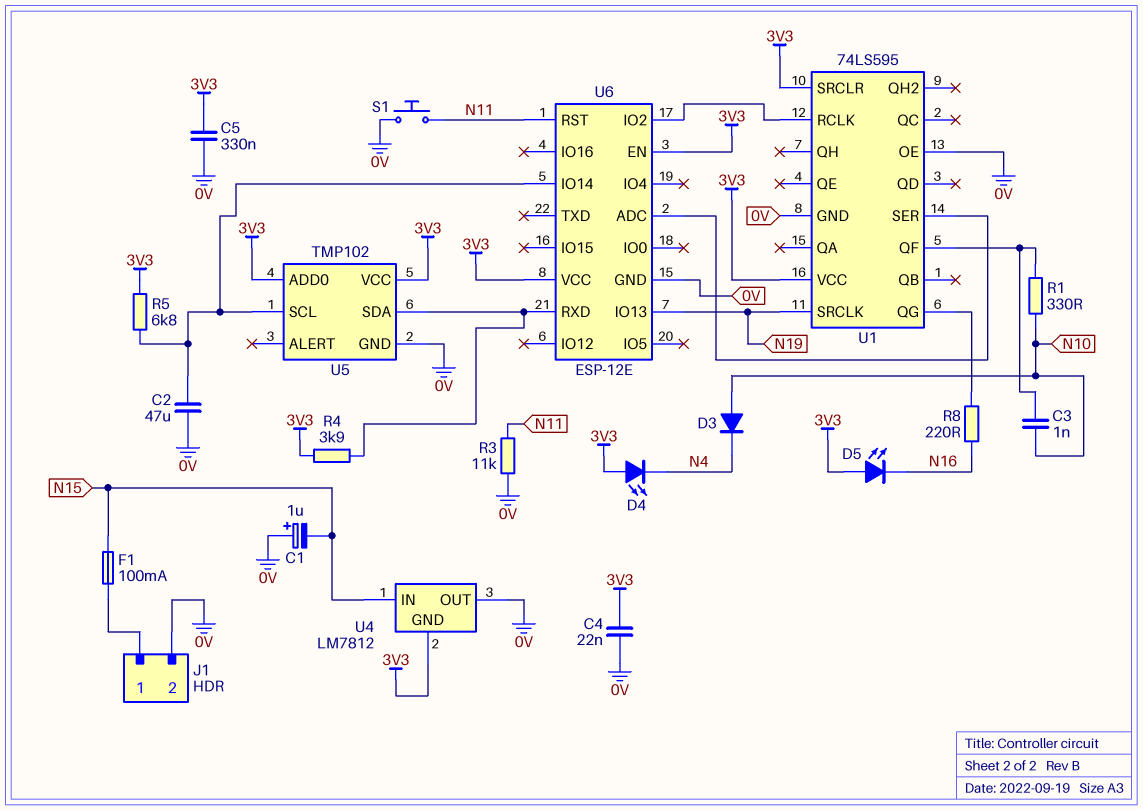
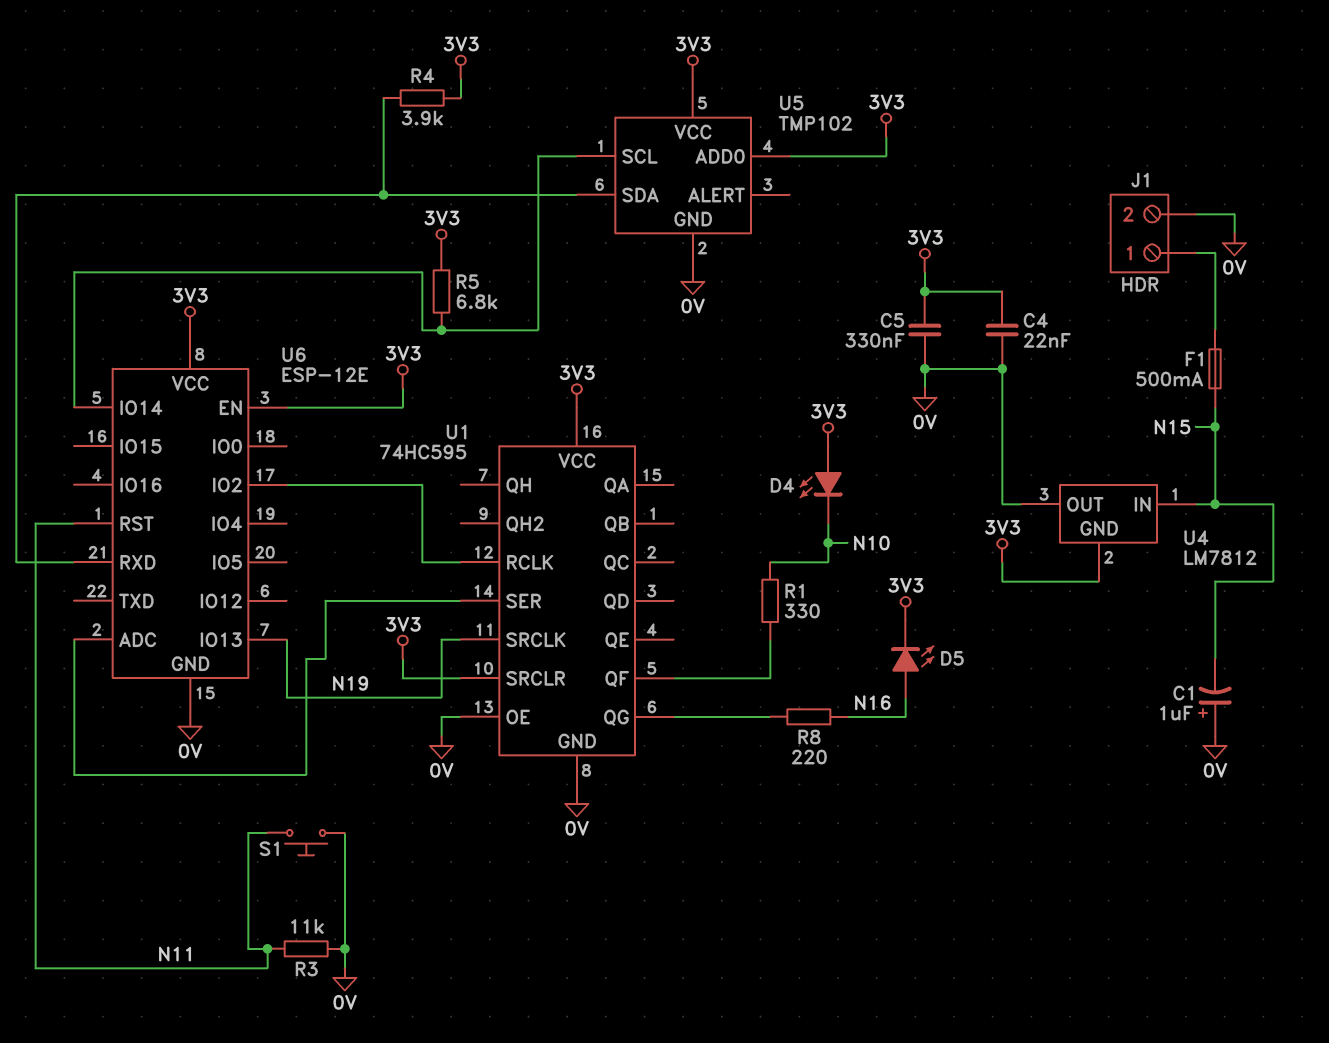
C2: 47uF (0V, U5/SCL) -> none
C3: 1nF (N10, U1/QF) -> none
D3: diode (A N10, K N4) -> none
D4: LED (A 3V3, K N4) -> LED (A 3V3, K N10)
D5: LED (A 3V3, K N16) -> LED (A N16, K 3V3)
F1: 100mA (J1/1, N15) -> 500mA (J1/1, N15)
U1: 74LS595 -> 74HC595

